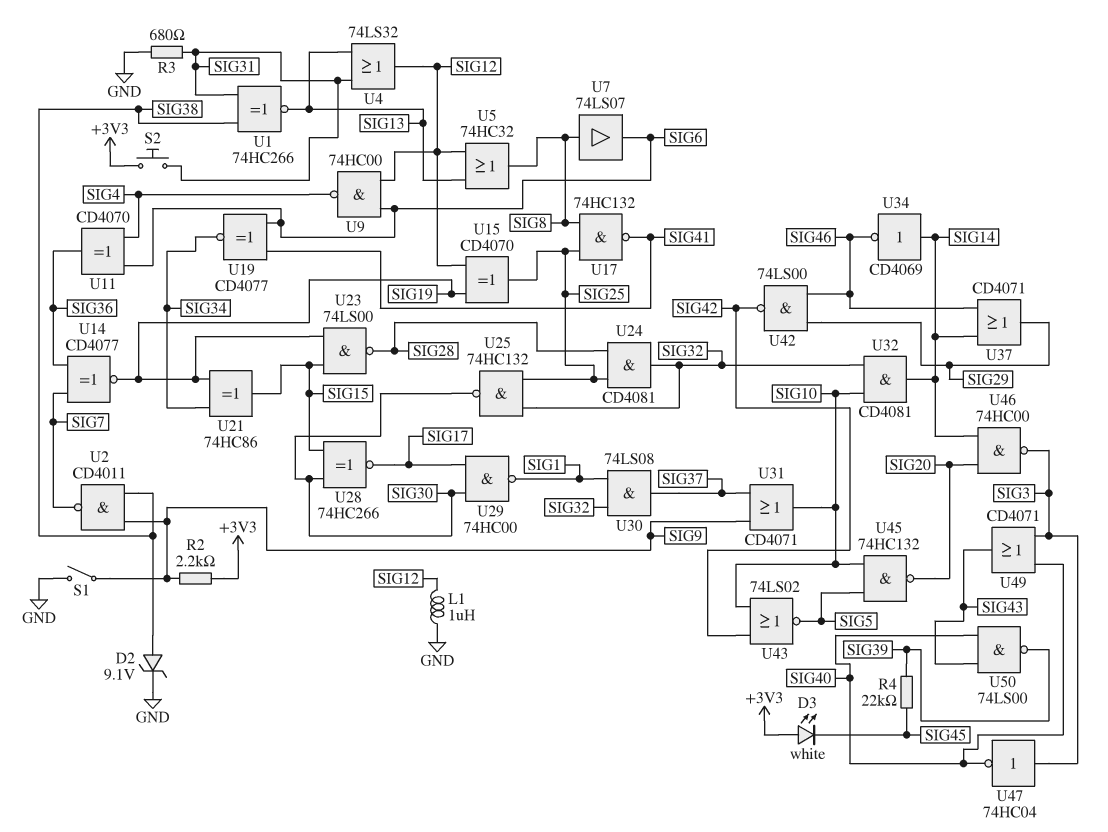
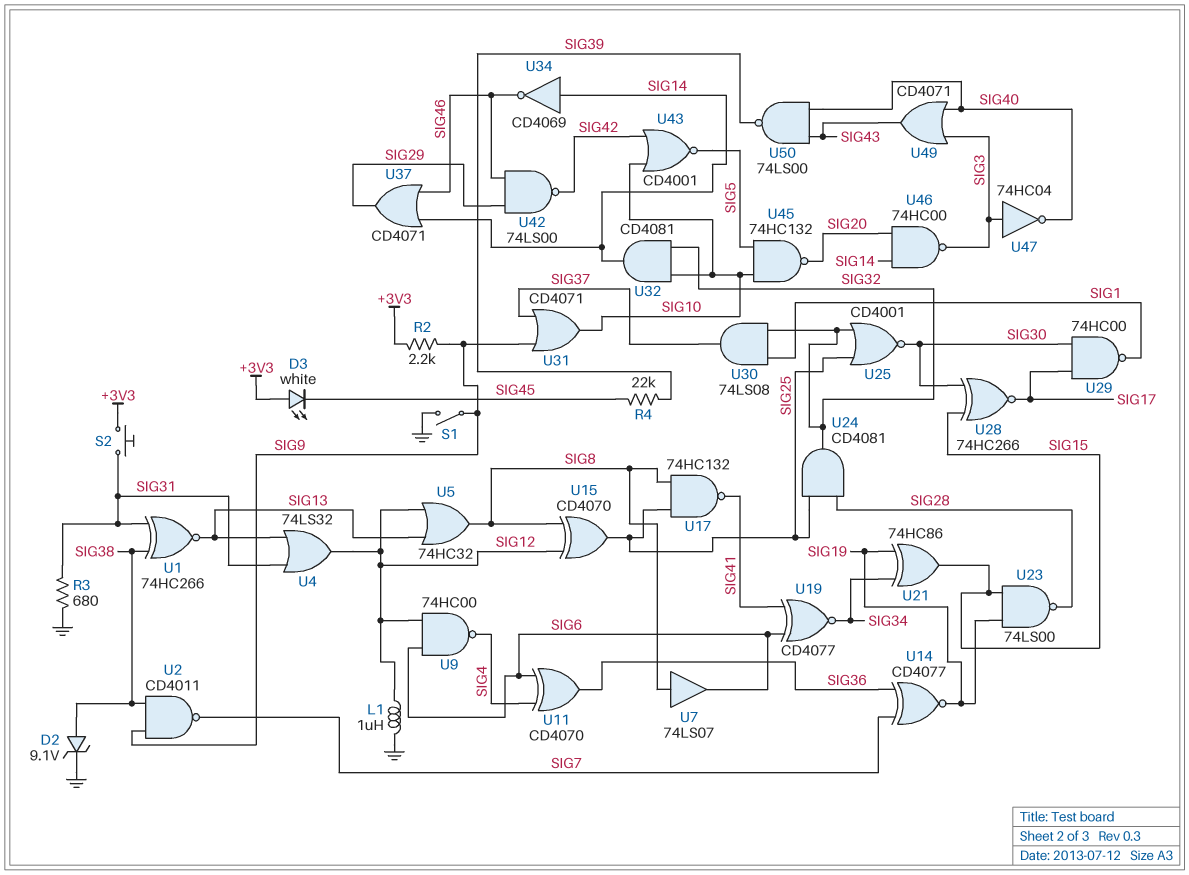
U15: XOR CD4070 (in SIG12, in SIG19, out SIG25) -> XOR CD4070 (in SIG8, in SIG12, out SIG25)
U25: NAND 74HC132 (in SIG25, in SIG32, out SIG30) -> NOR CD4001 (in SIG25, in SIG32, out SIG30)
U43: NOR 74LS02 (in SIG10, in SIG42, out SIG5) -> NOR CD4001 (in SIG10, in SIG42, out SIG5)

